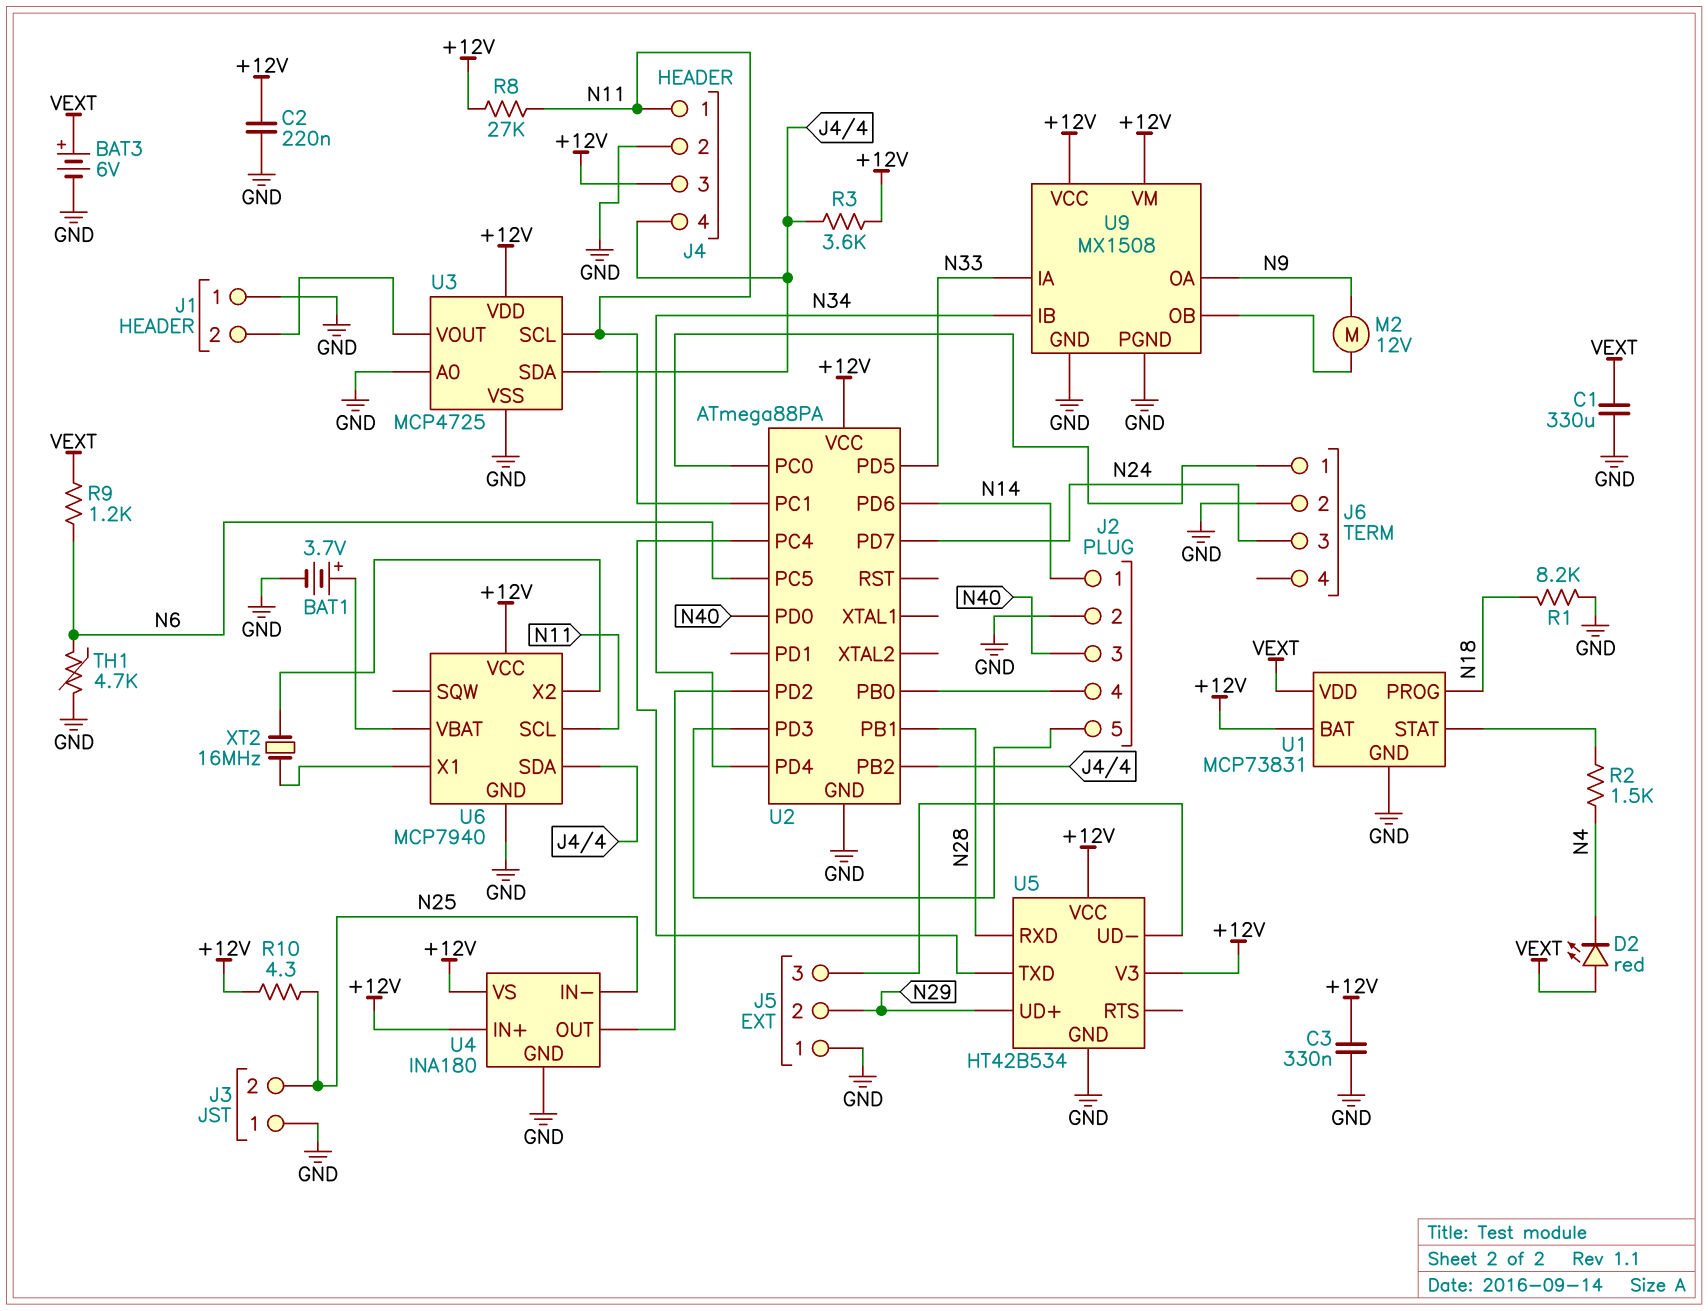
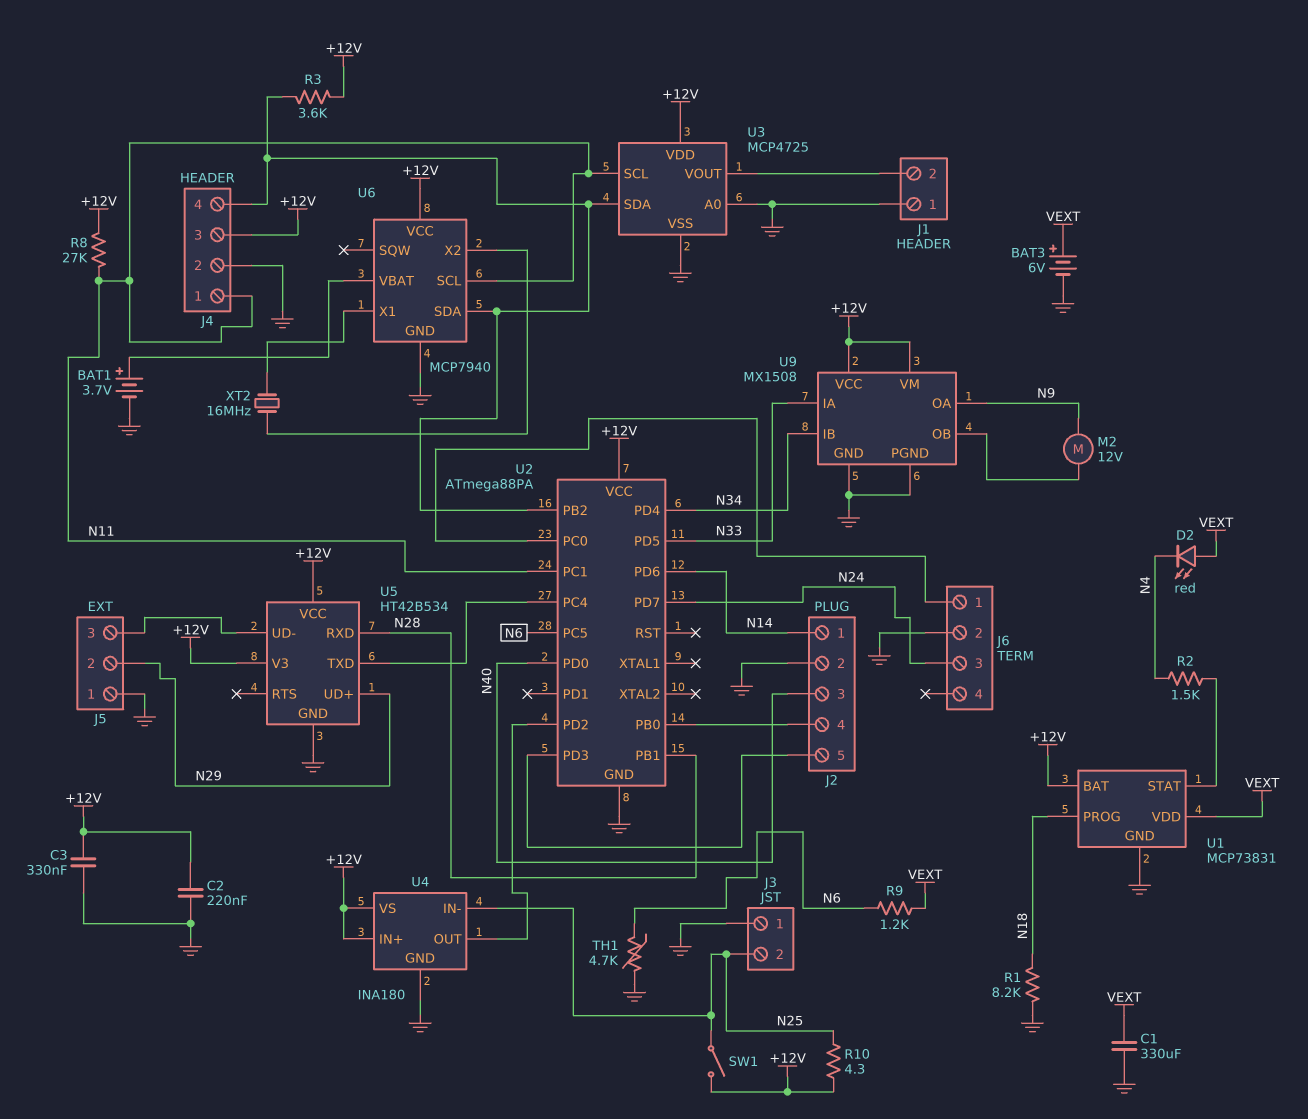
SW1: none -> switch (+12V, N25)

